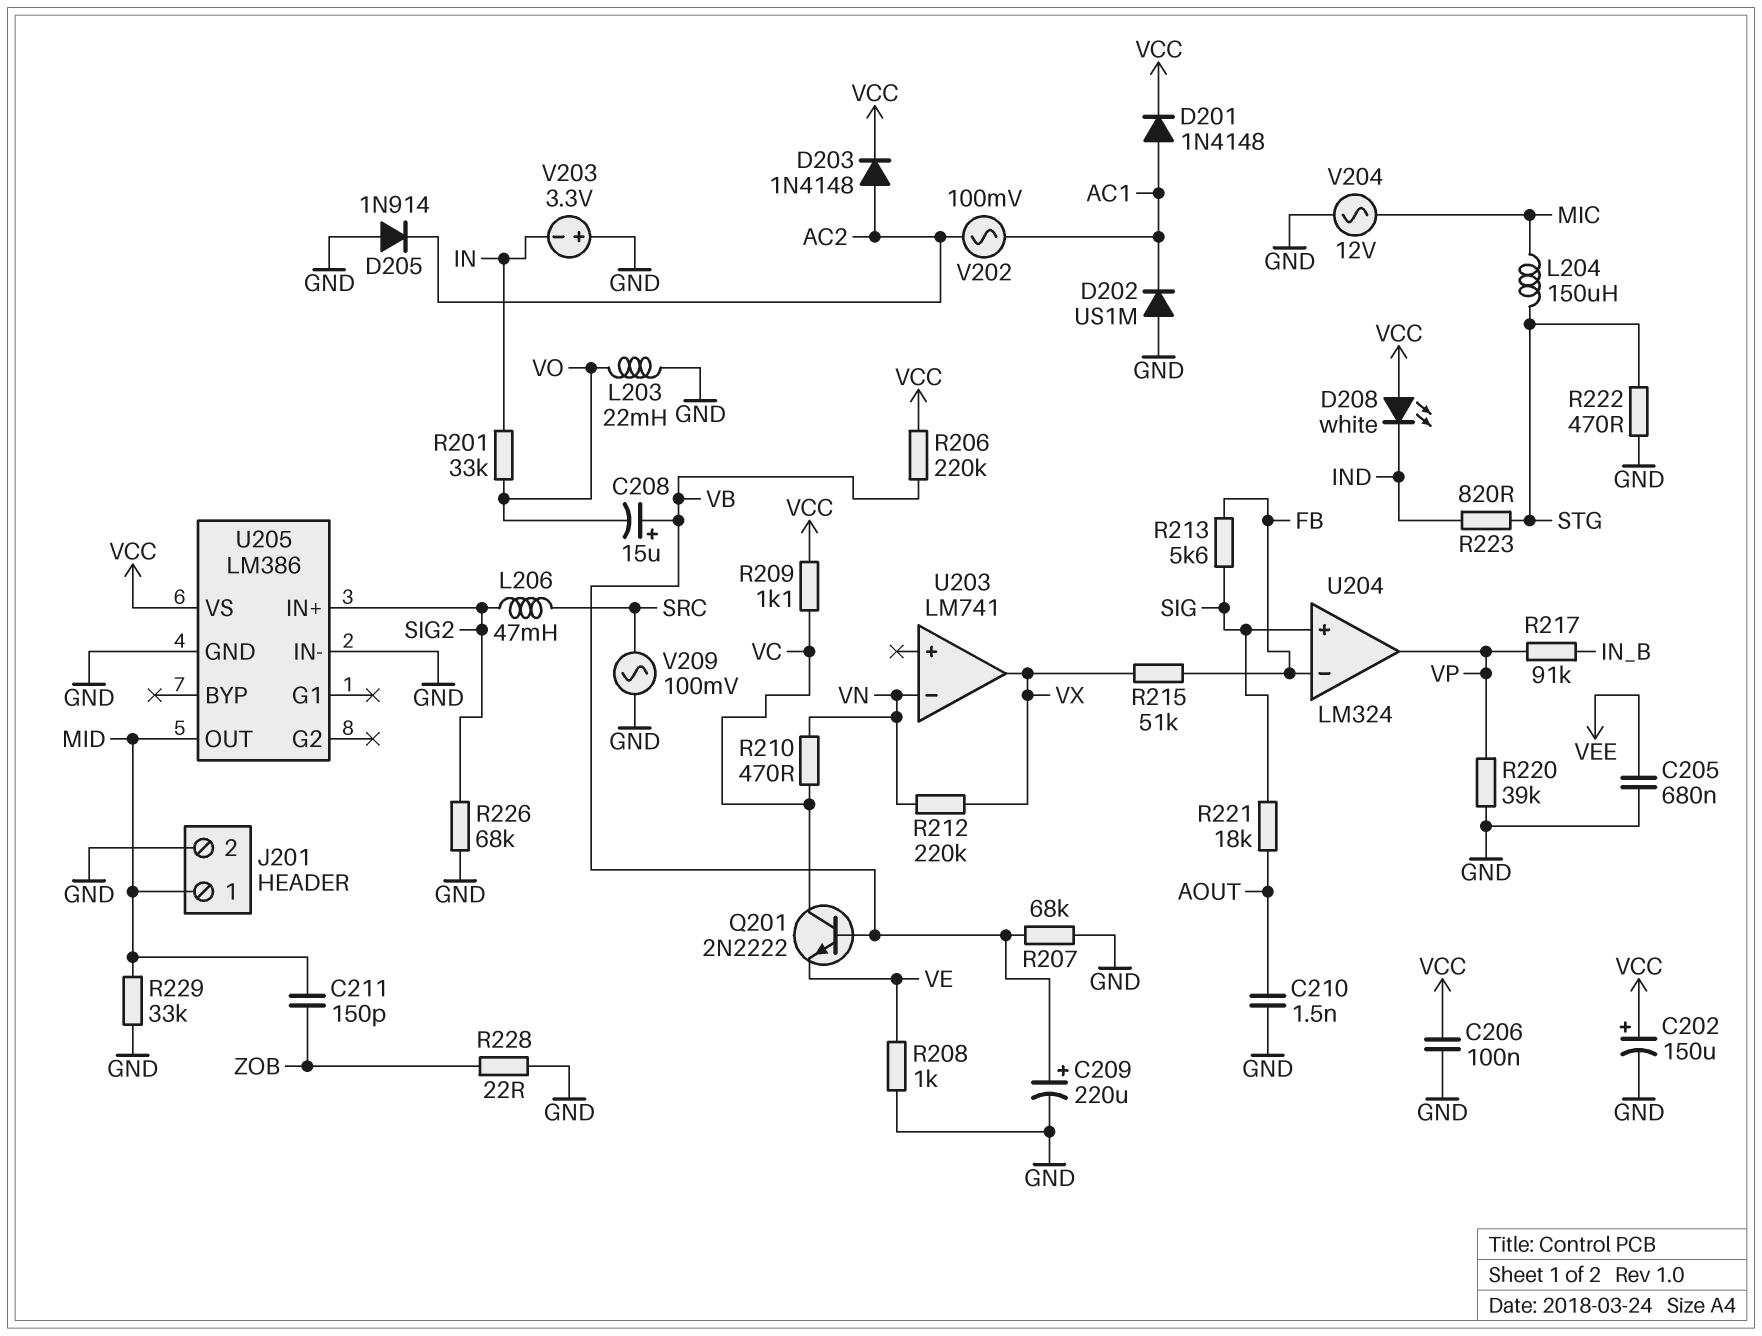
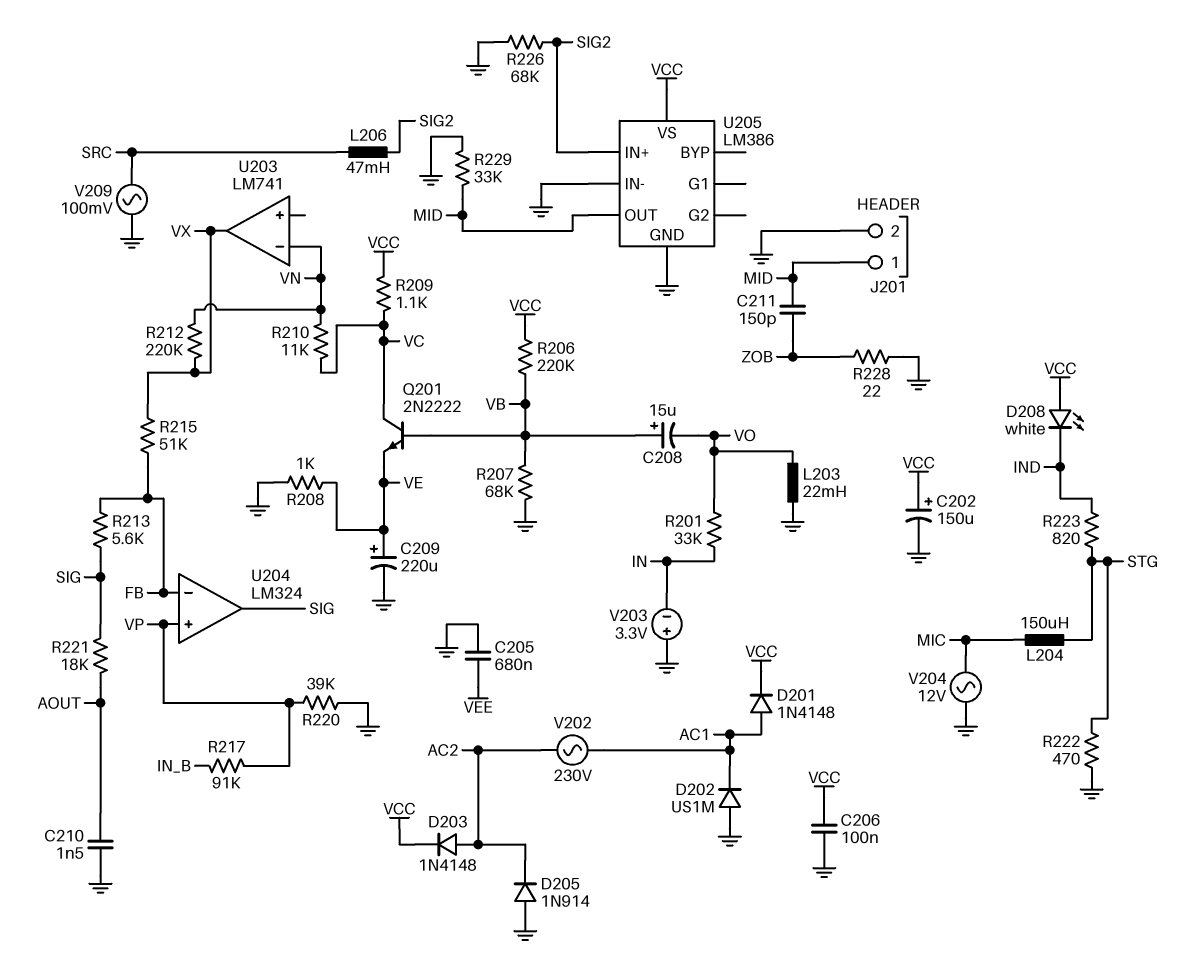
C209: 220uF (plus VB, minus GND) -> 220uF (plus VE, minus GND)
R210: 470 (VC, VN) -> 11k (VC, VN)
U204 pin in+: SIG -> VP
U204 pin out: VP -> SIG
V202: AC 100mV (AC1, AC2) -> AC 230V (AC1, AC2)

